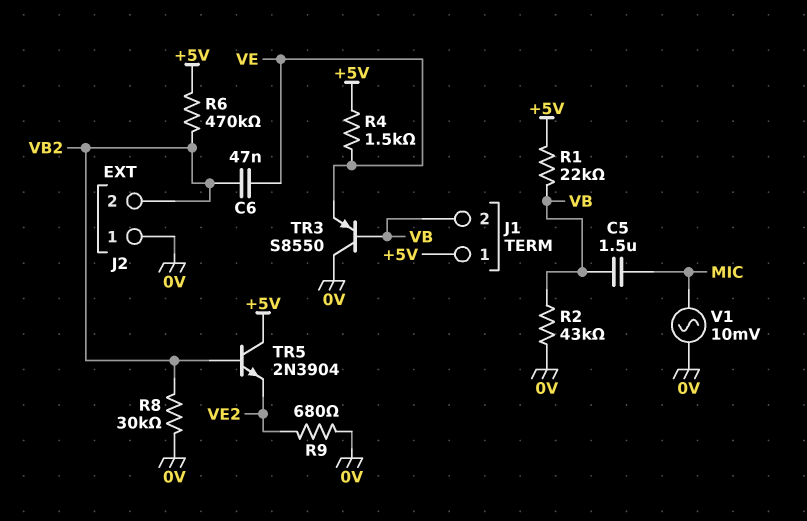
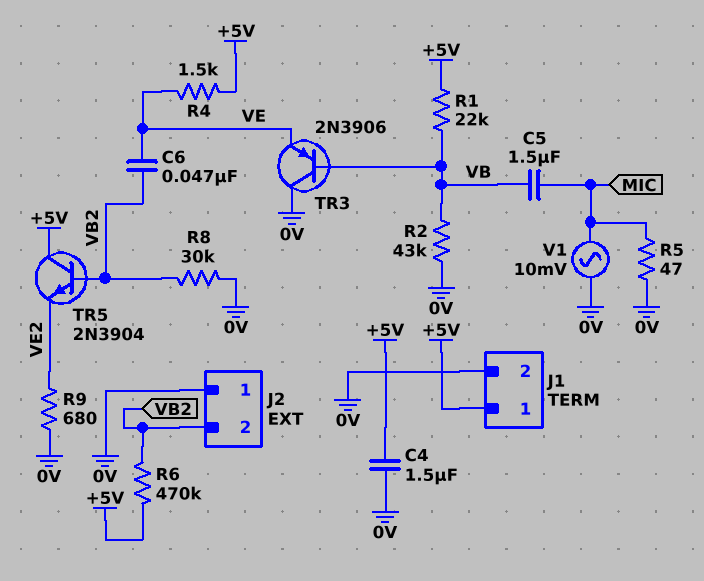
C4: none -> 1.5uF (+5V, 0V)
J1 pin 2: VB -> 0V
R5: none -> 47 (0V, MIC)
TR3: PNP S8550 (B VB, C 0V, E VE) -> PNP 2N3906 (B VB, C 0V, E VE)

